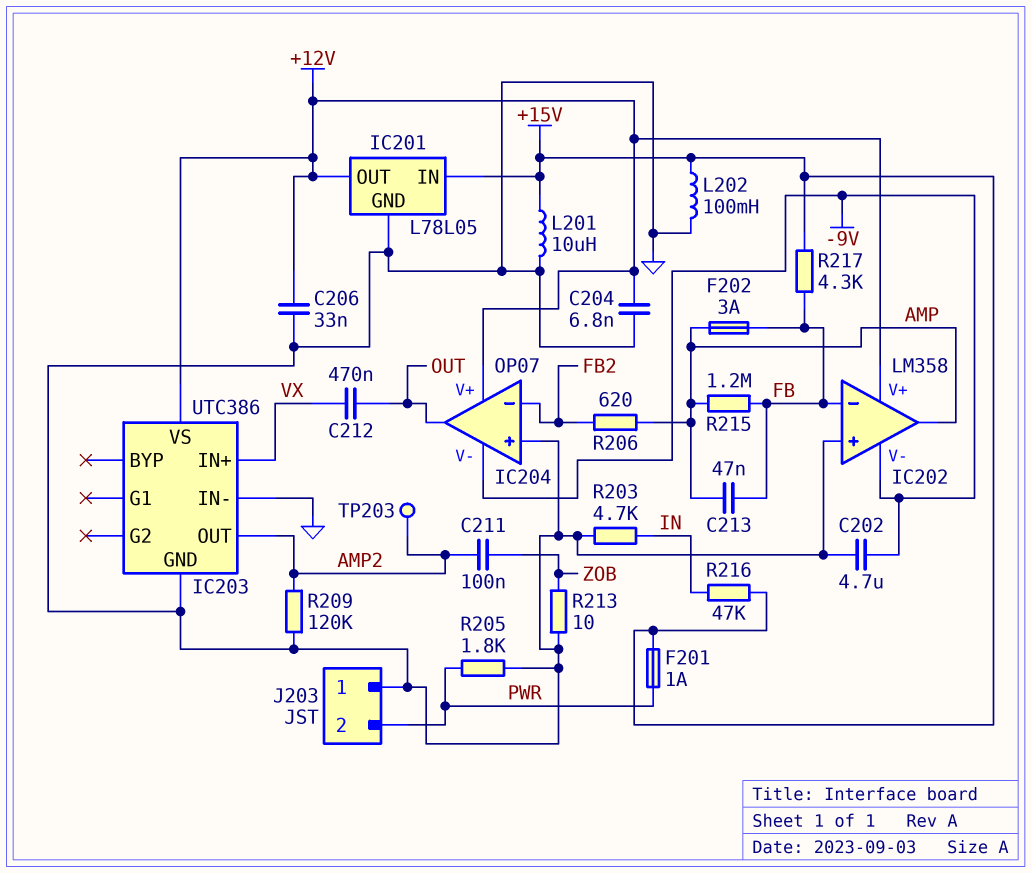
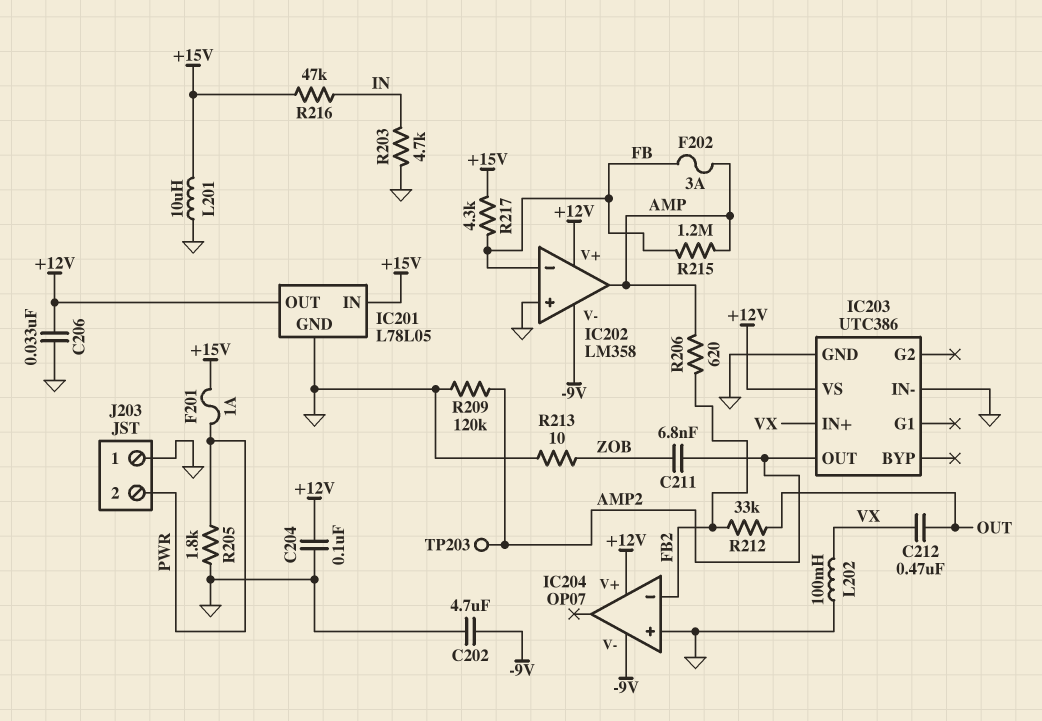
C204: 6.8nF (+12V, GND) -> 100nF (+12V, GND)
C211: 100nF (AMP2, ZOB) -> 6.8nF (AMP2, ZOB)
C213: 47nF (AMP, FB) -> none
IC204 pin out: OUT -> none
L202: 100mH (+15V, GND) -> 100mH (GND, VX)
R212: none -> 33k (FB2, OUT)

